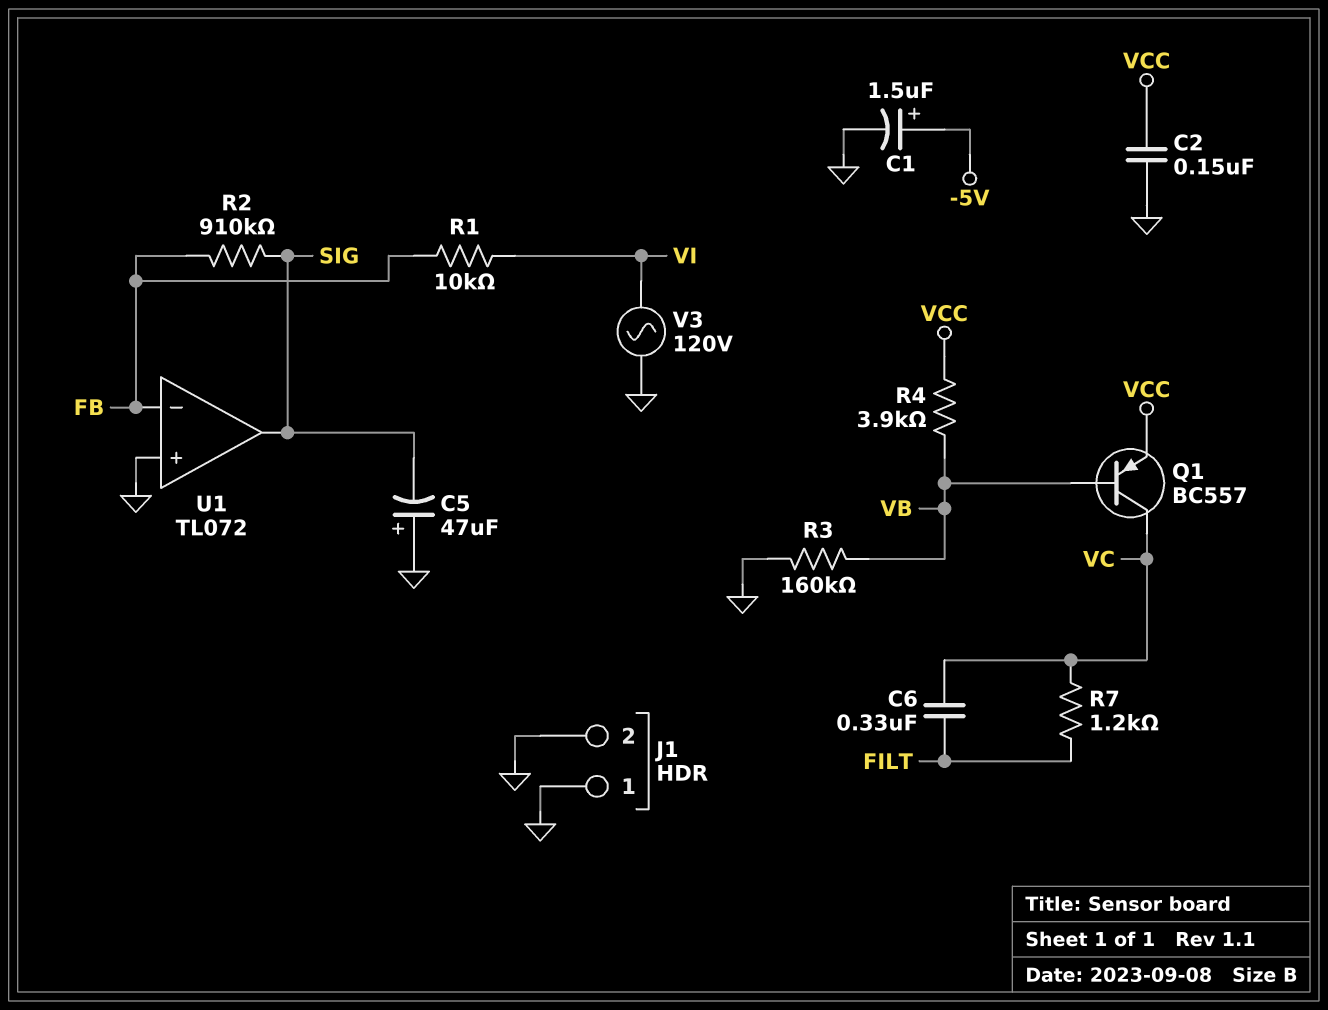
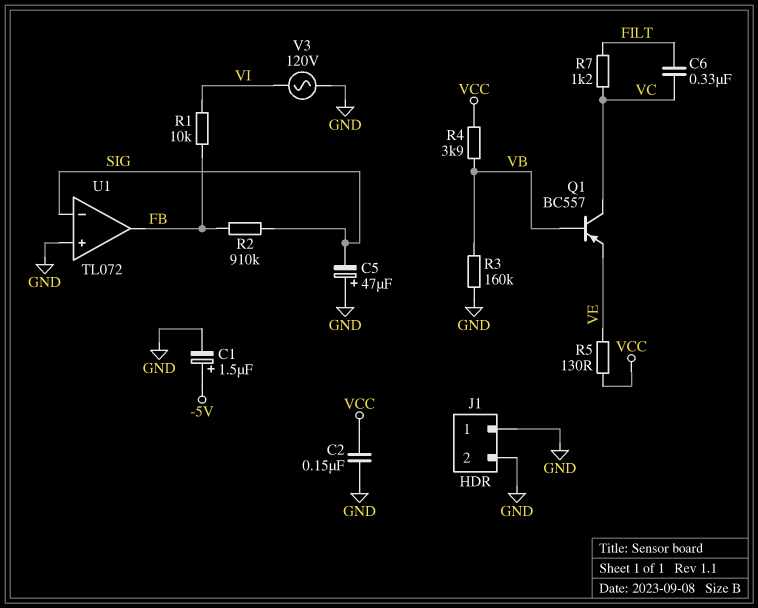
Q1: PNP BC557 (B VB, C VC, E VCC) -> PNP BC557 (B VB, C VC, E VE)
R5: none -> 130 (VCC, VE)
U1 pin in-: FB -> SIG
U1 pin out: SIG -> FB

